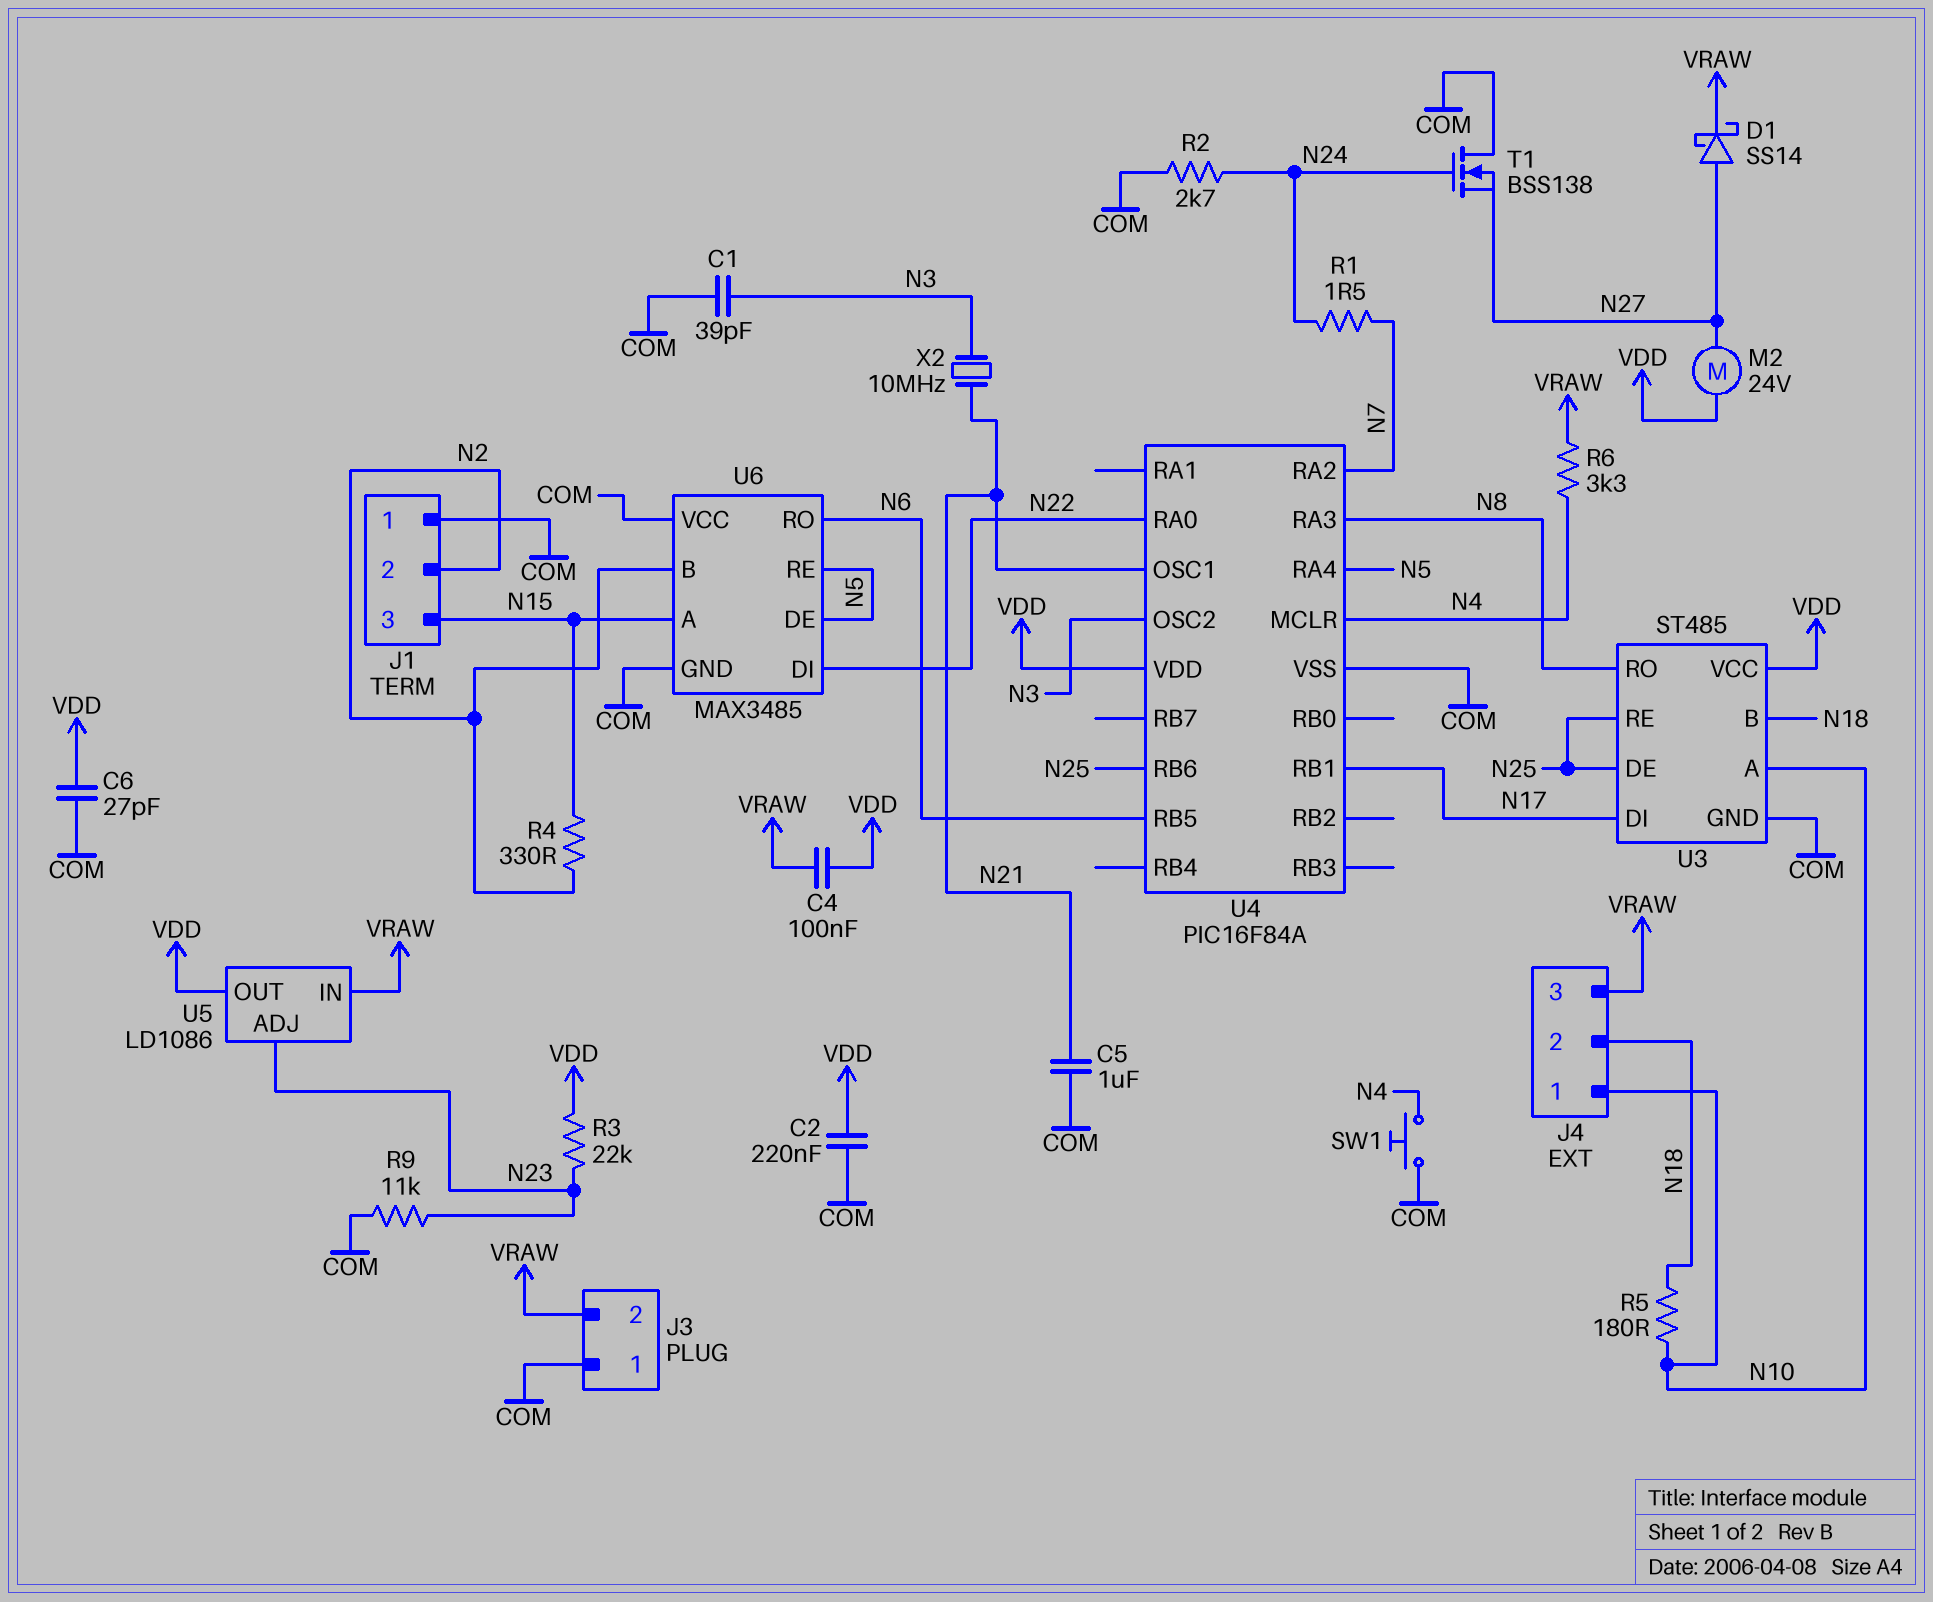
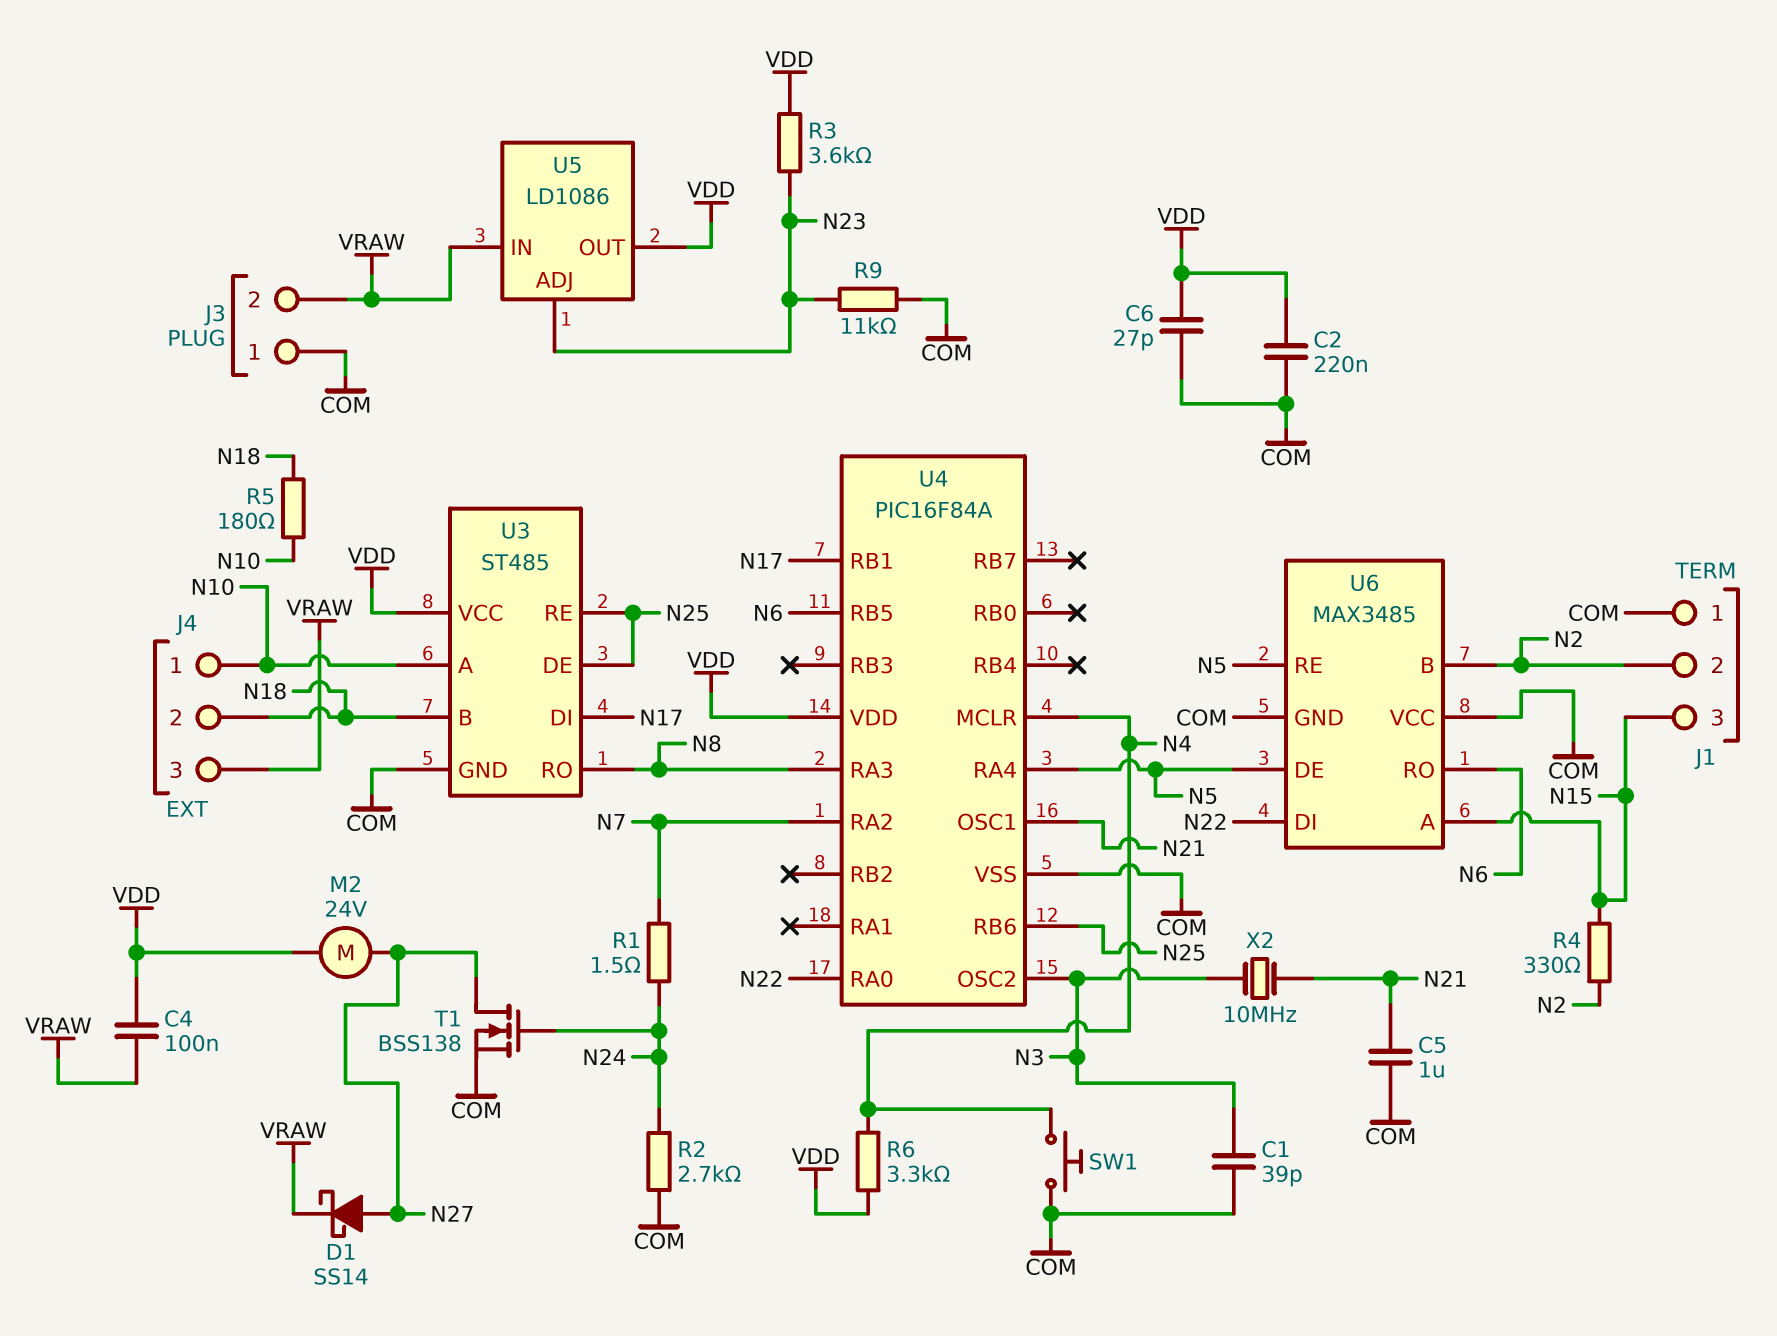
R3: 22k (N23, VDD) -> 3.6k (N23, VDD)
R6: 3.3k (N4, VRAW) -> 3.3k (N4, VDD)
T1: NMOS BSS138 (G N24, D COM, S N27) -> NMOS BSS138 (G N24, D N27, S COM)

